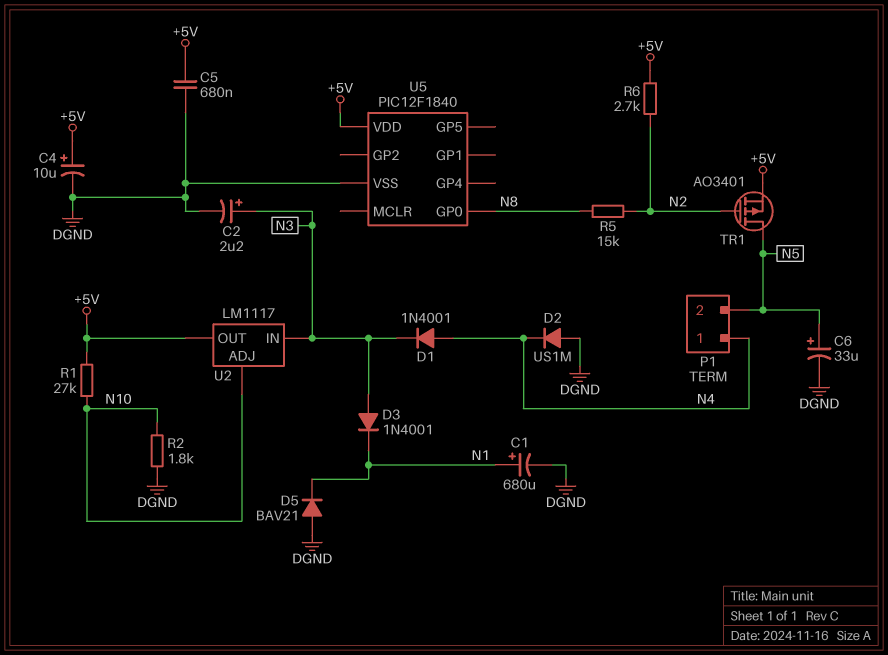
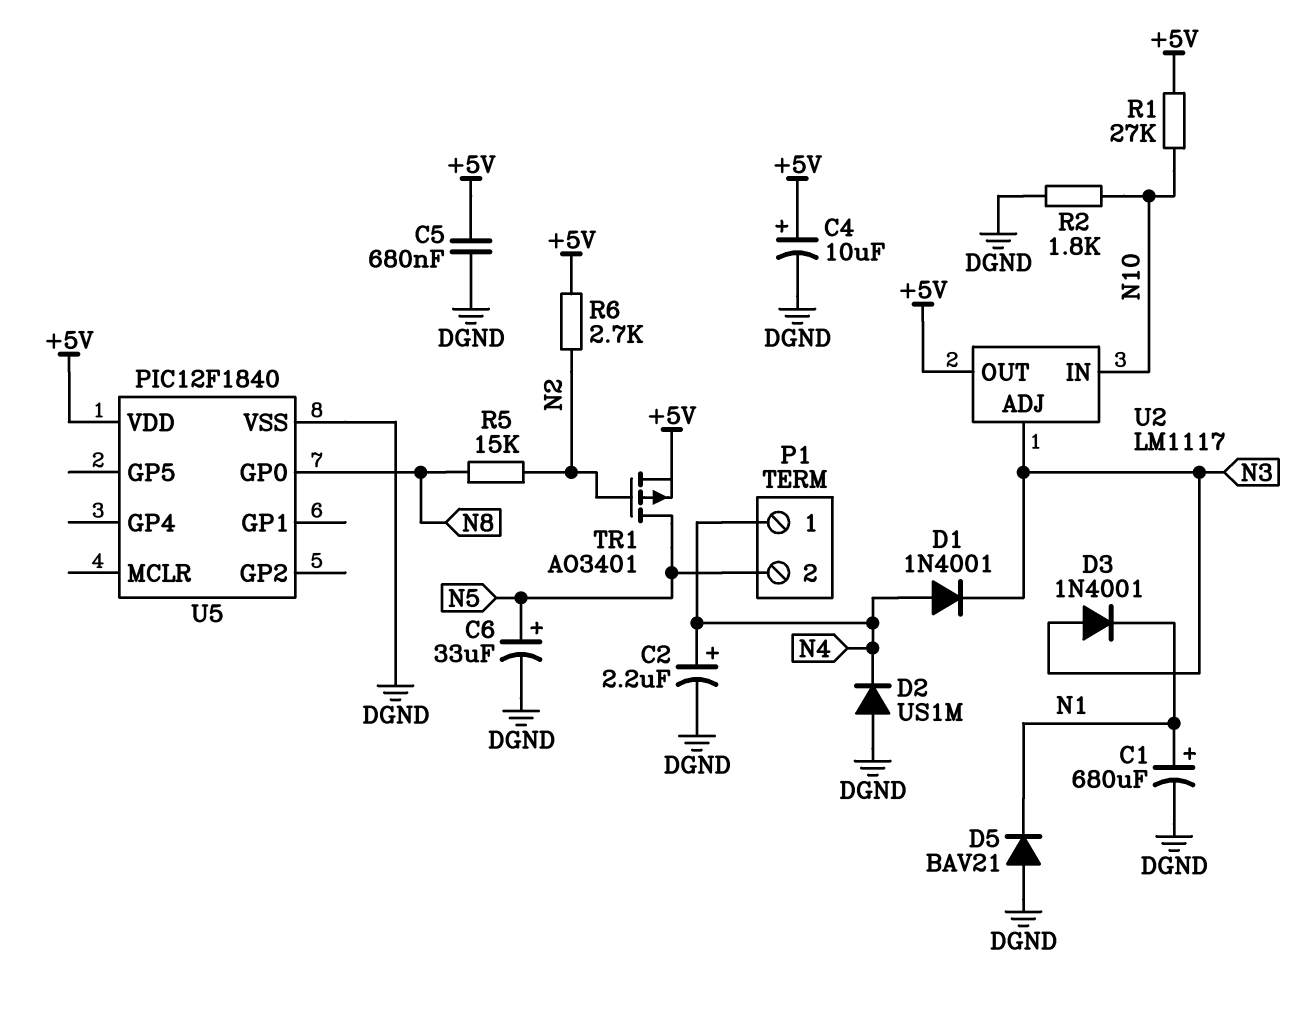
C2: 2.2uF (plus N3, minus DGND) -> 2.2uF (plus N4, minus DGND)
U2 pin ADJ: N10 -> N3
U2 pin IN: N3 -> N10

